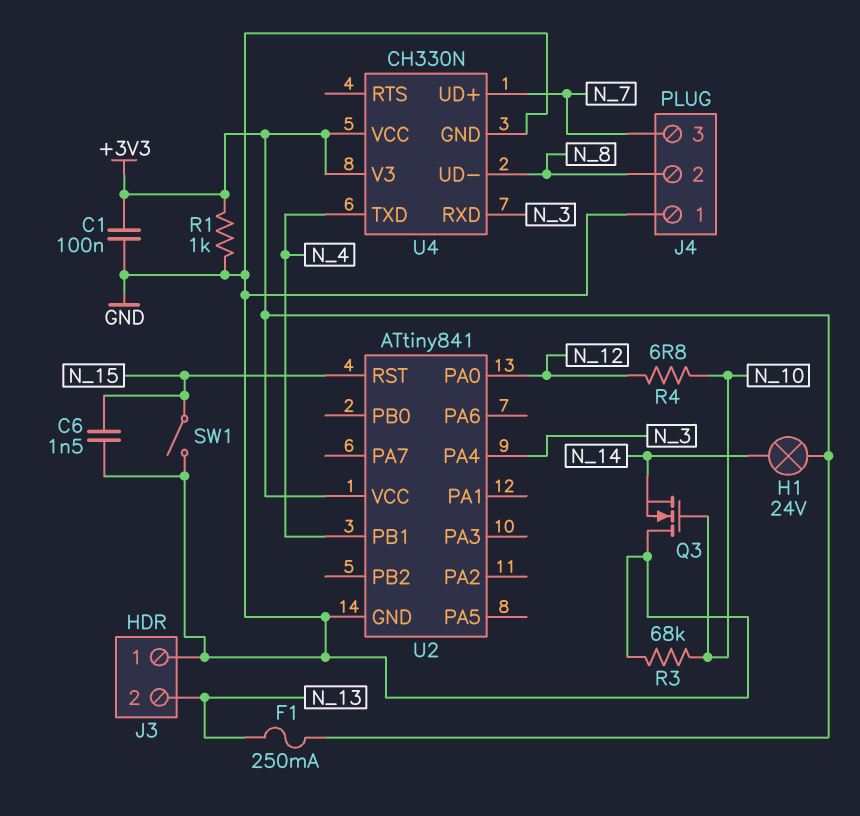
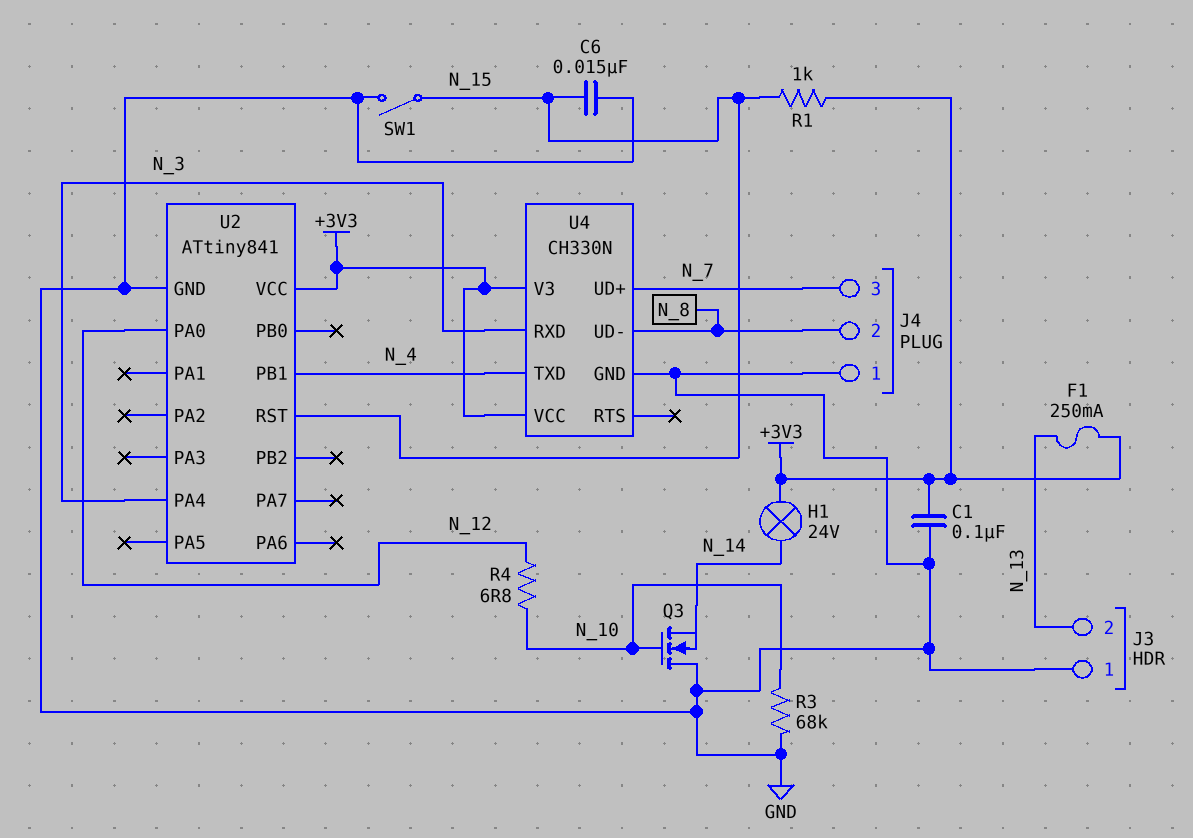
C6: 1.5nF (GND, N_15) -> 15nF (GND, N_15)
R1: 1k (+3V3, GND) -> 1k (+3V3, N_15)

